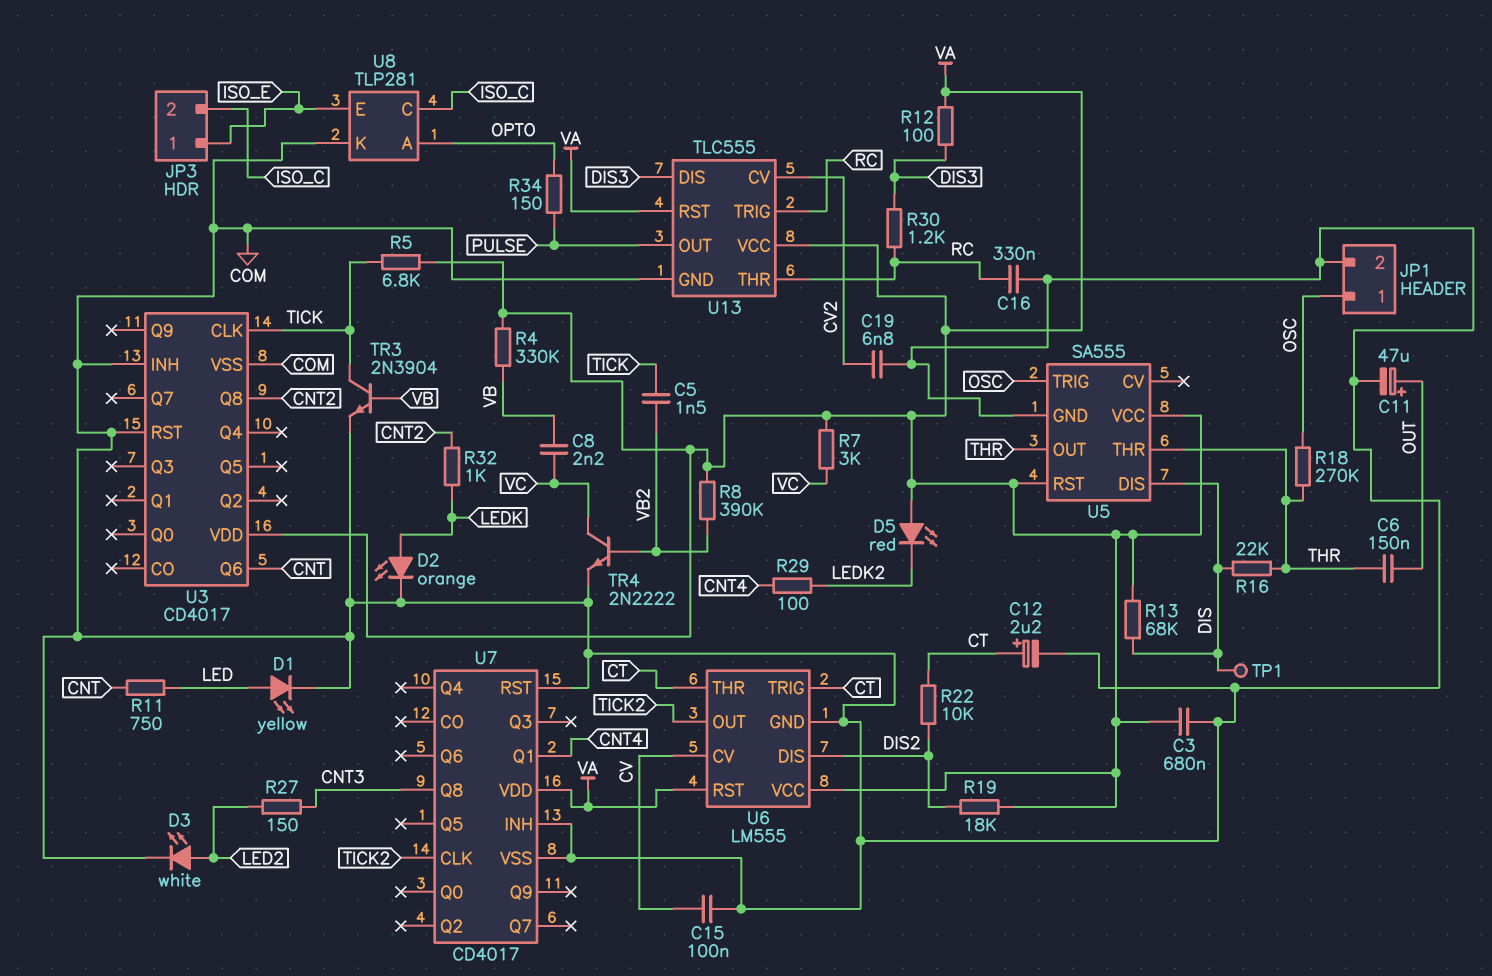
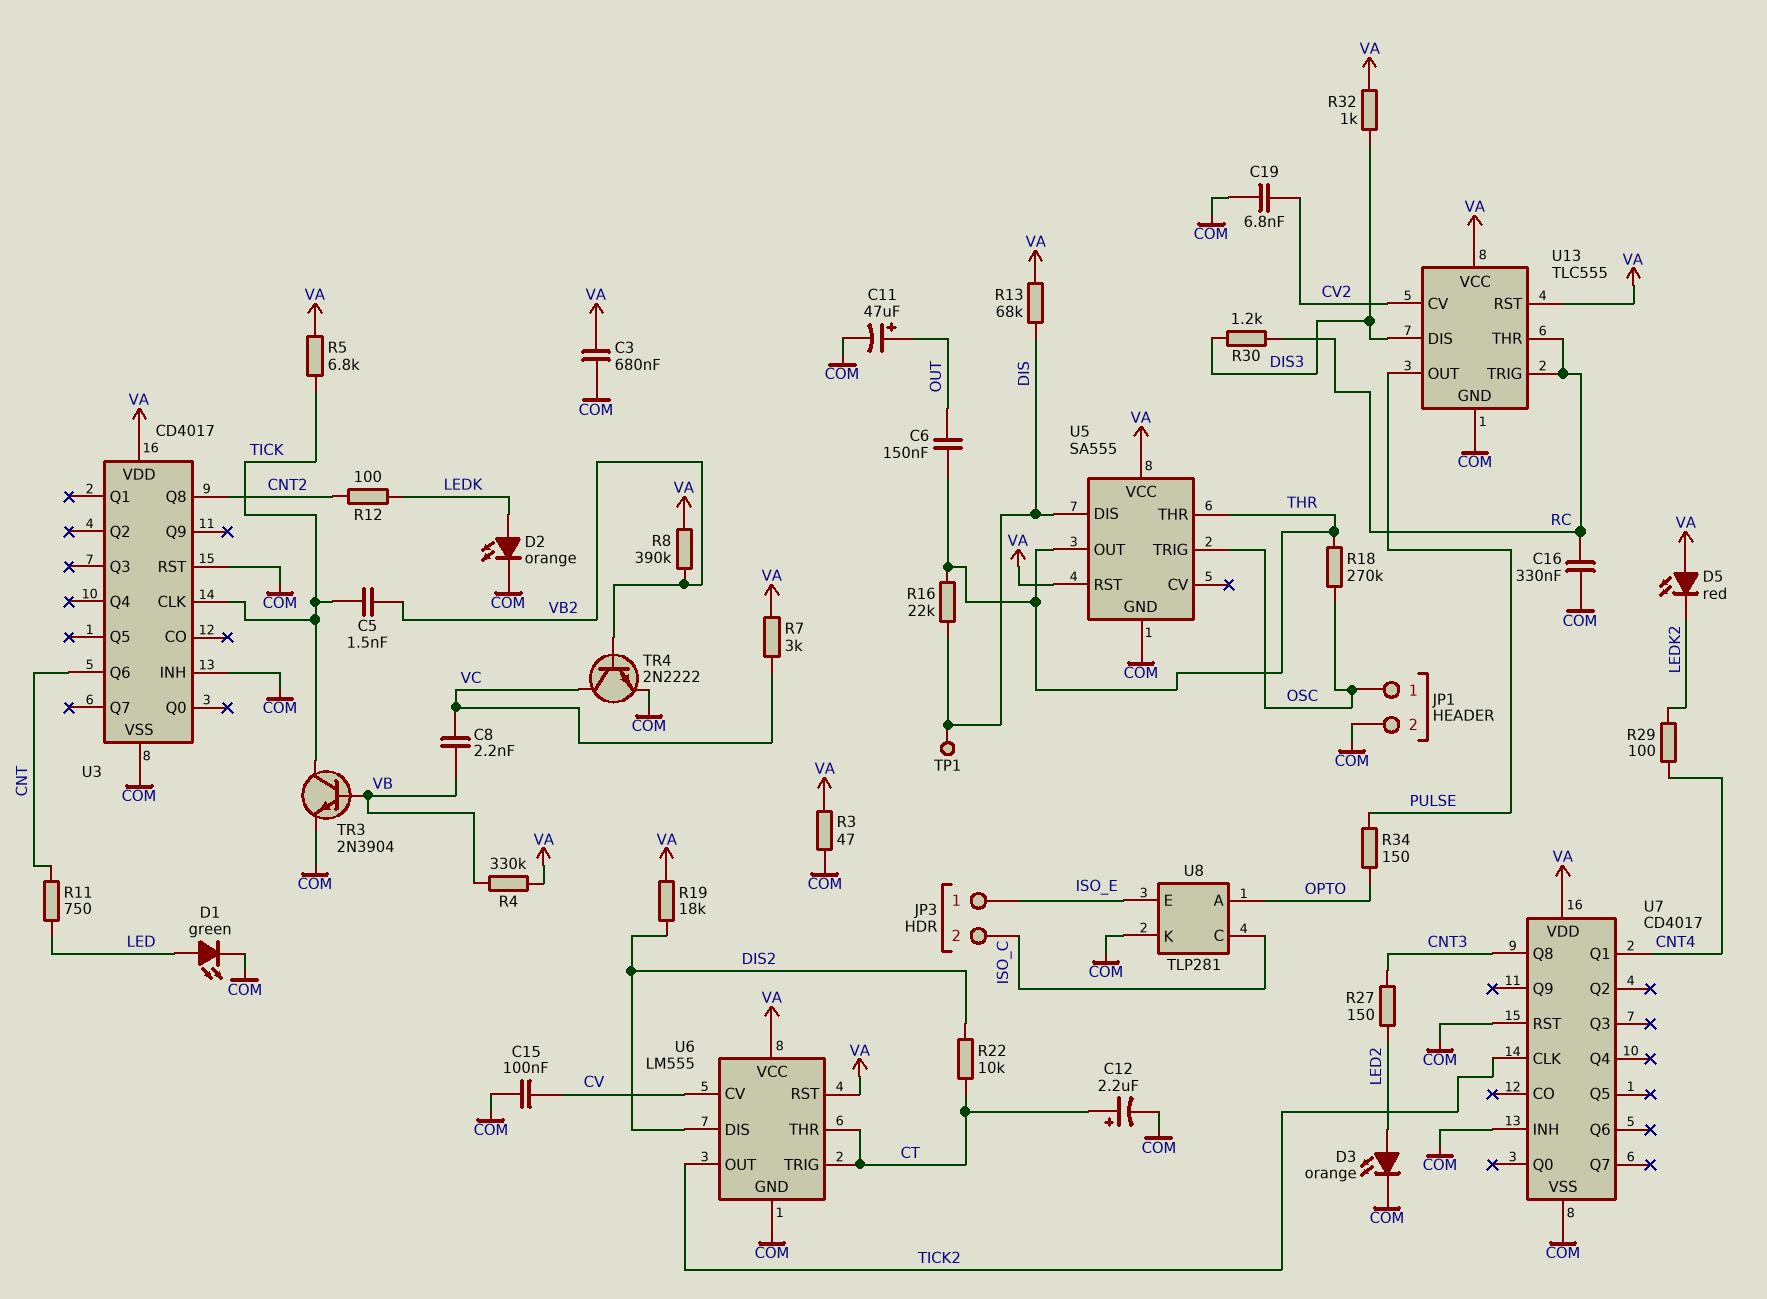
D1: LED yellow (A LED, K COM) -> LED green (A LED, K COM)
D3: LED white (A LED2, K COM) -> LED orange (A LED2, K COM)
R3: none -> 47 (COM, VA)
R12: 100 (DIS3, VA) -> 100 (CNT2, LEDK)
R32: 1k (CNT2, LEDK) -> 1k (DIS3, VA)

